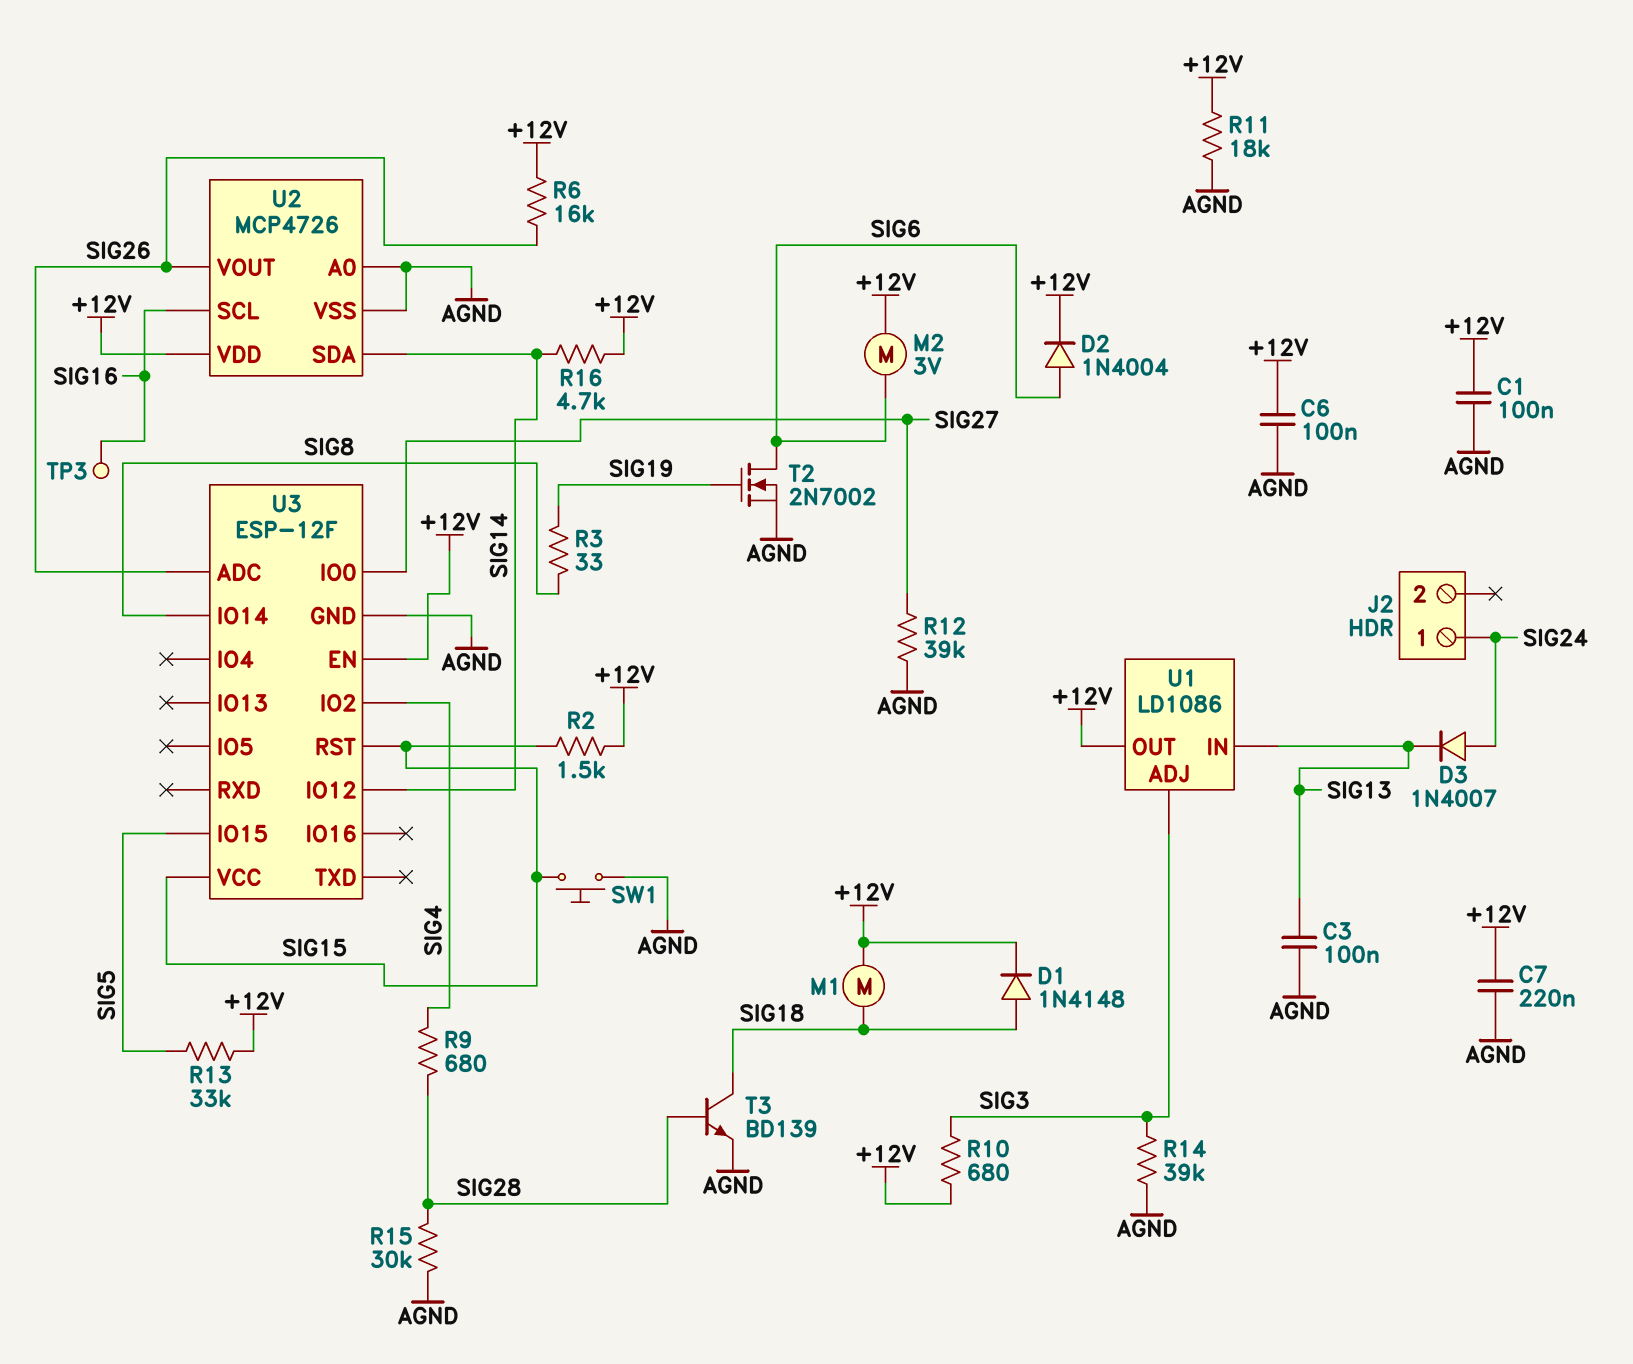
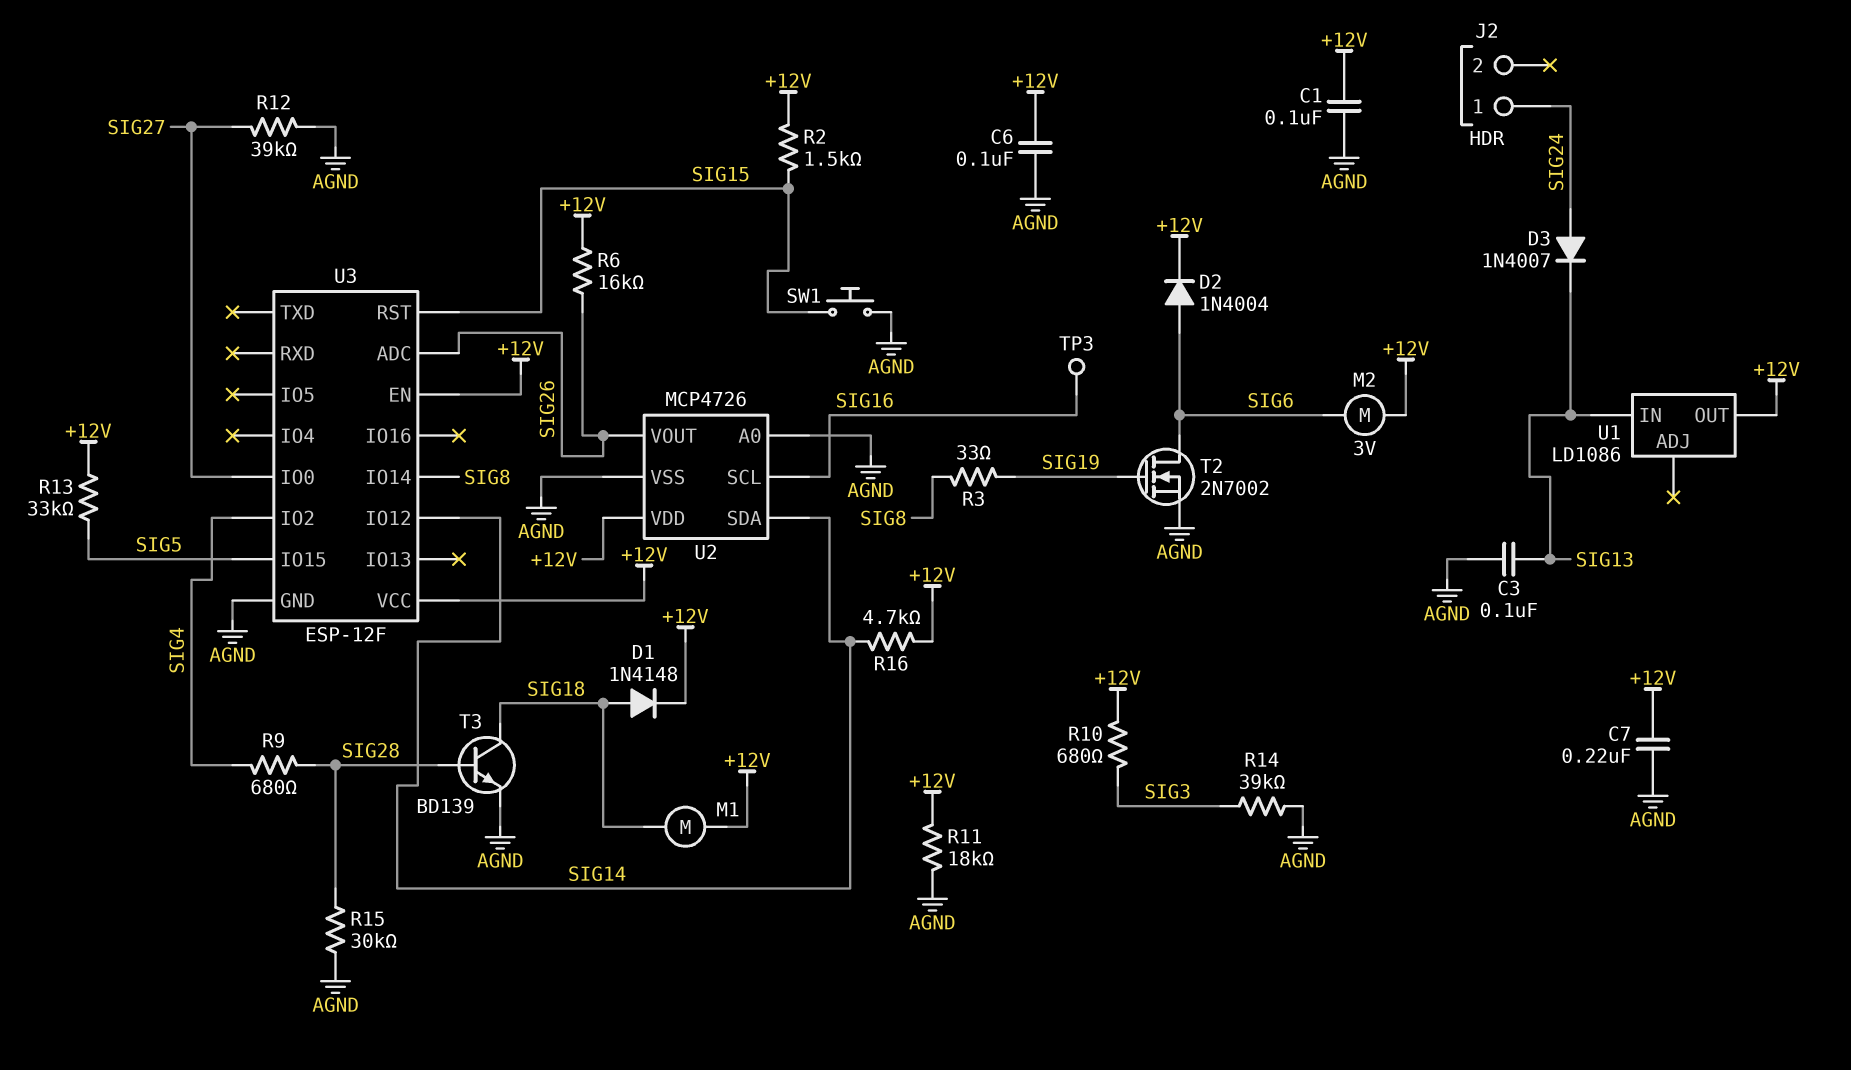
U1 pin ADJ: SIG3 -> none
U3 pin VCC: SIG15 -> +12V

